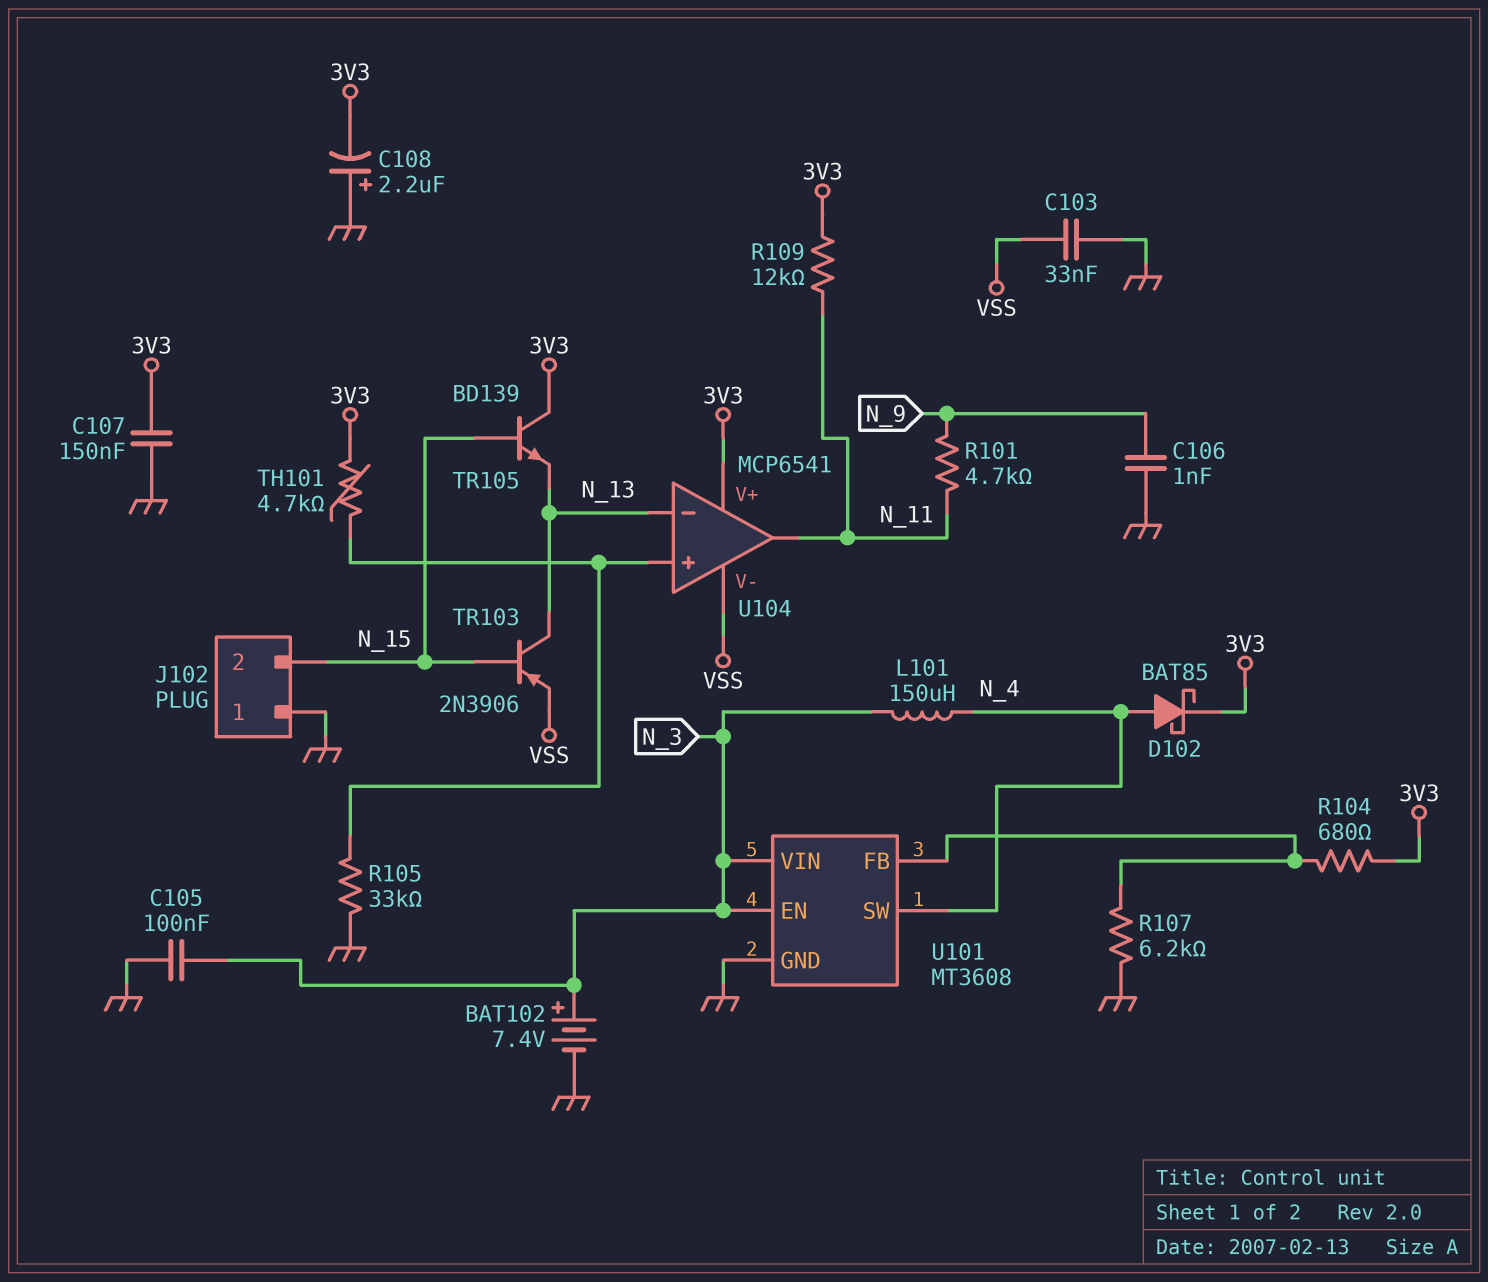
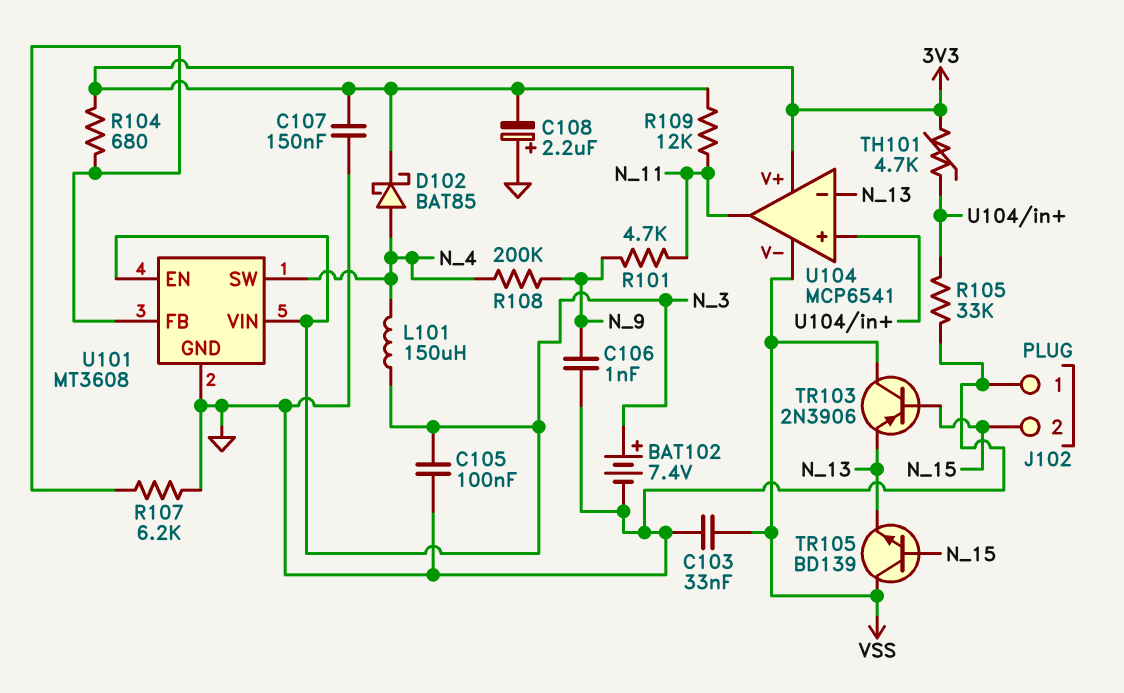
R108: none -> 200k (N_4, N_9)
TR103: PNP 2N3906 (B N_15, C N_13, E VSS) -> PNP 2N3906 (B N_15, C VSS, E N_13)
TR105: NPN BD139 (B N_15, C 3V3, E N_13) -> NPN BD139 (B N_15, C VSS, E N_13)

